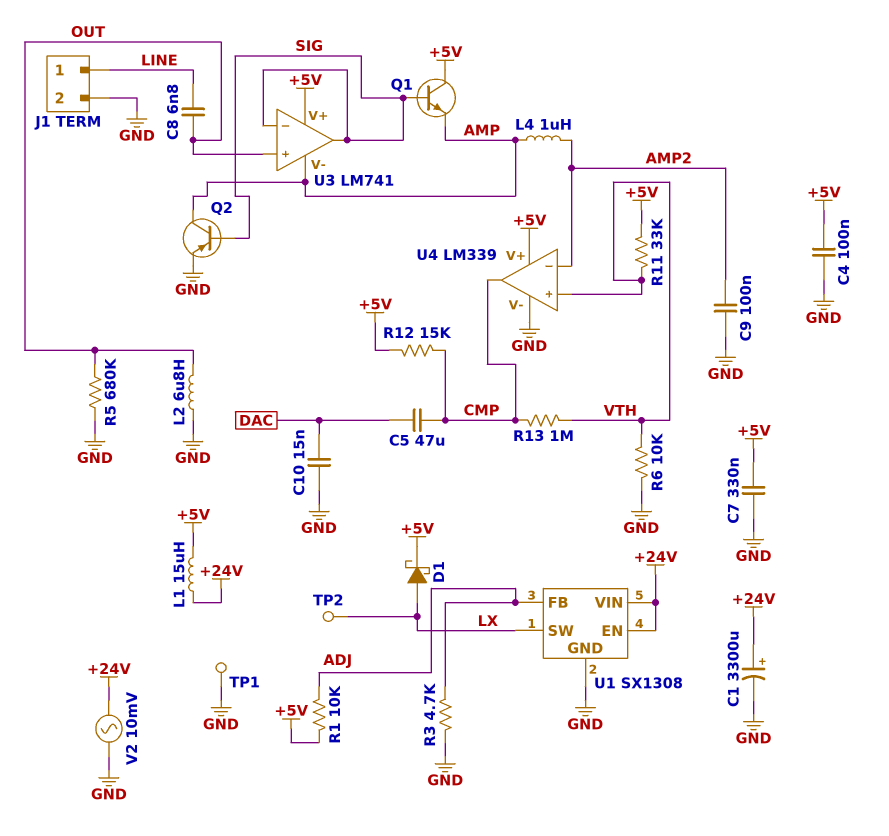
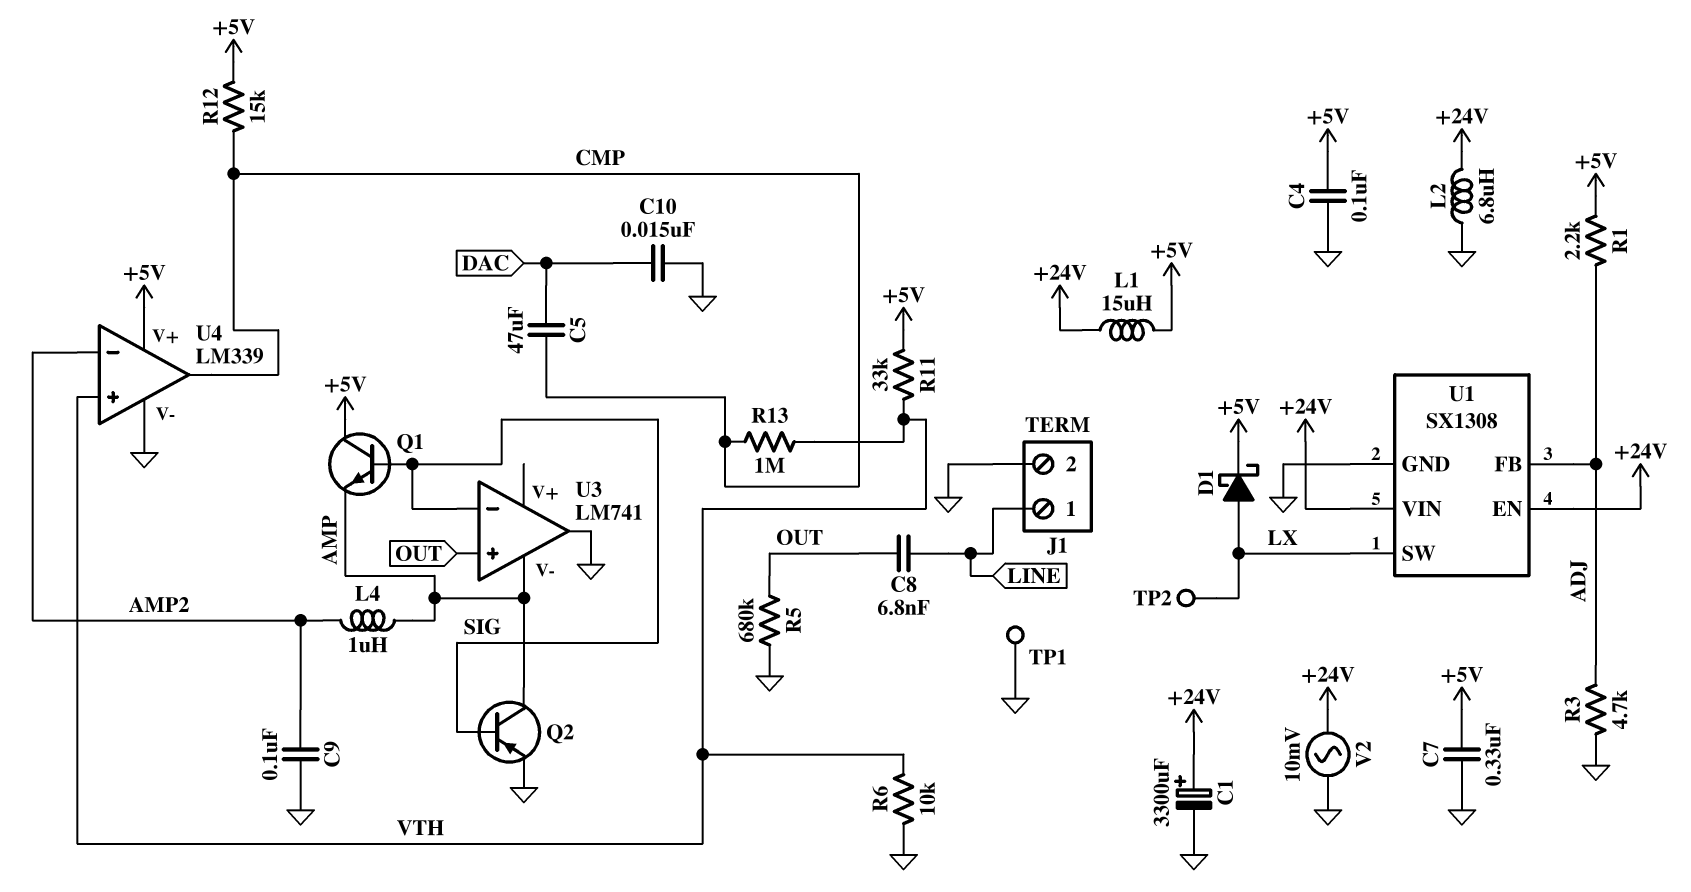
L2: 6.8uH (GND, OUT) -> 6.8uH (+24V, GND)
R1: 10k (+5V, ADJ) -> 2.2k (+5V, ADJ)
U3 pin V+: +5V -> none
U3 pin out: SIG -> GND

